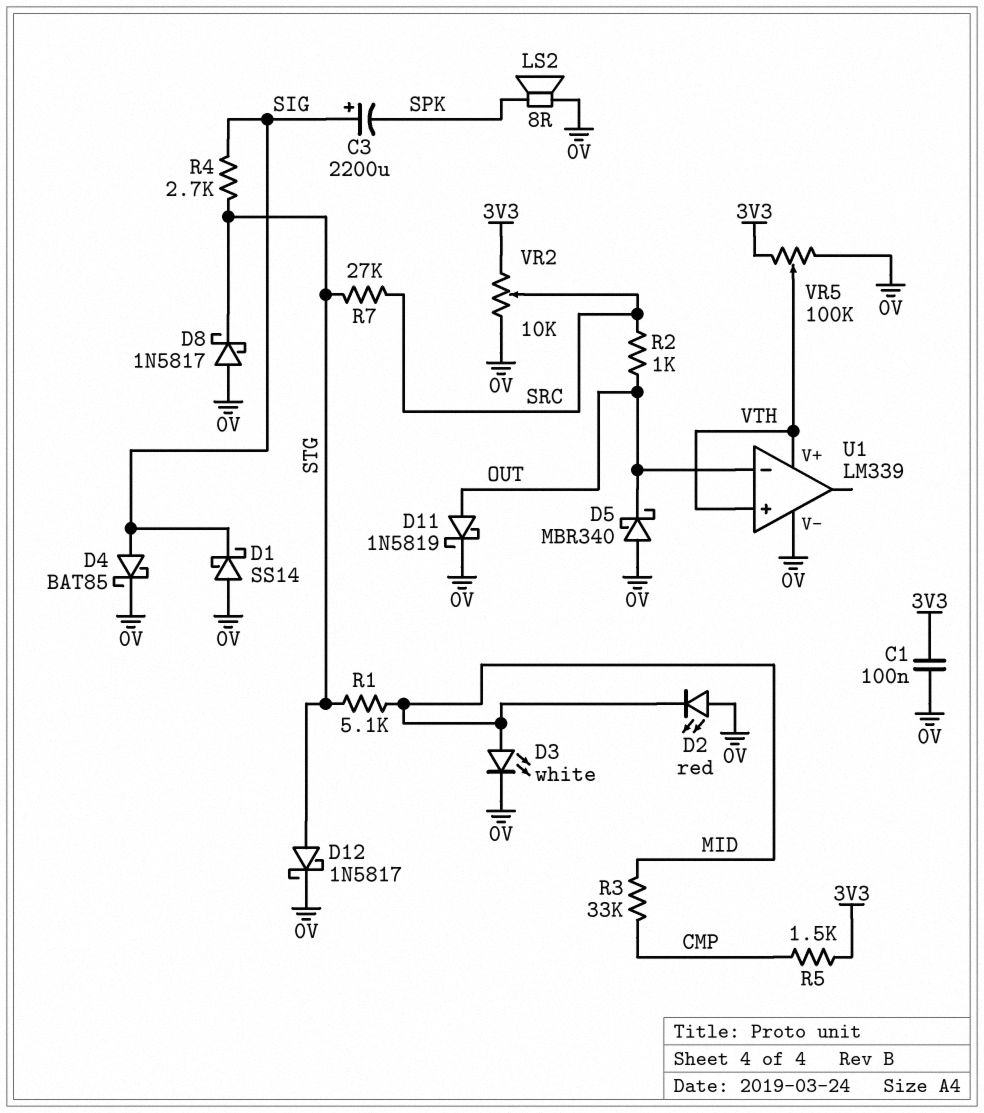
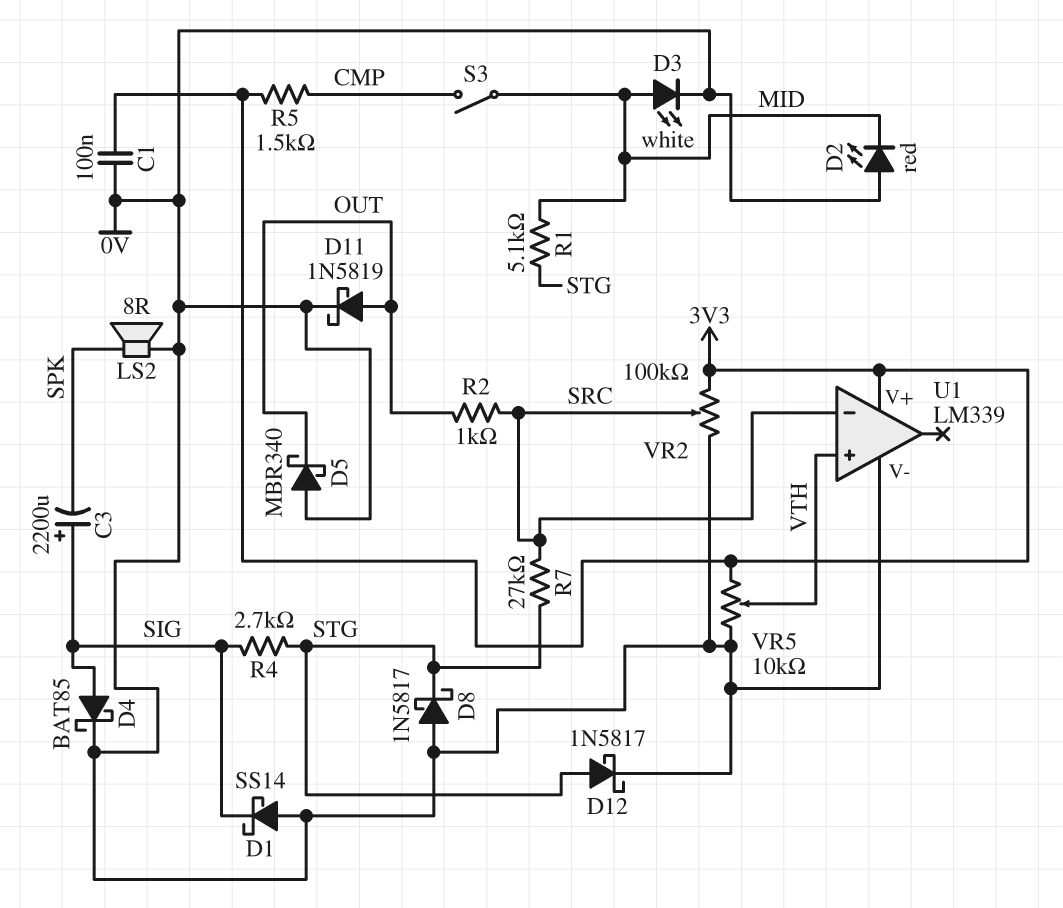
R3: 33k (CMP, MID) -> none
S3: none -> switch (CMP, MID)
U1 pin V+: VTH -> 3V3
U1 pin in-: OUT -> SRC
VR2: 10k (0V, 3V3, wiper SRC) -> 100k (0V, 3V3, wiper SRC)
VR5: 100k (0V, 3V3, wiper VTH) -> 10k (0V, 3V3, wiper VTH)

